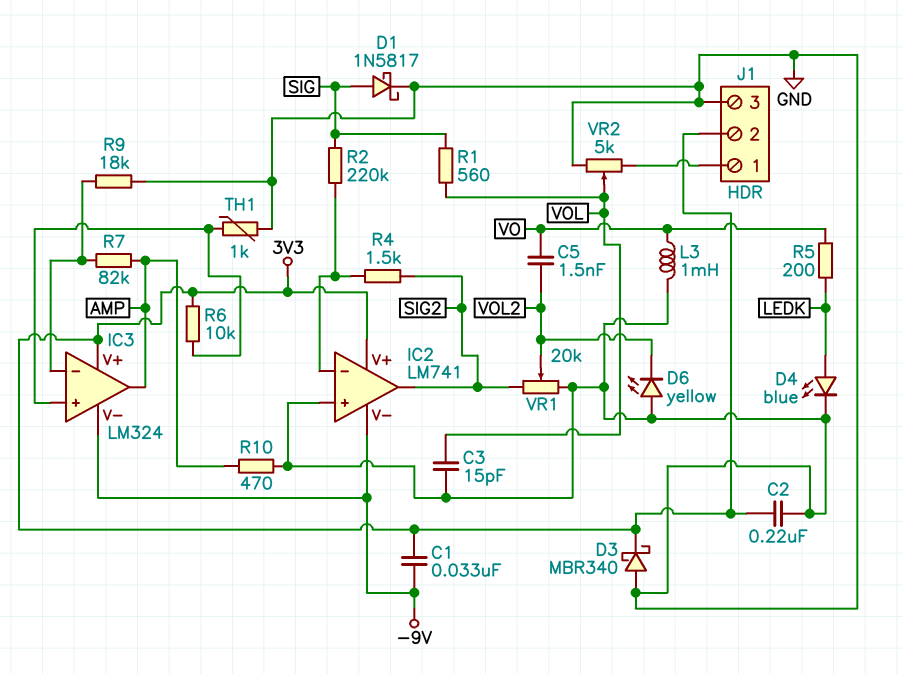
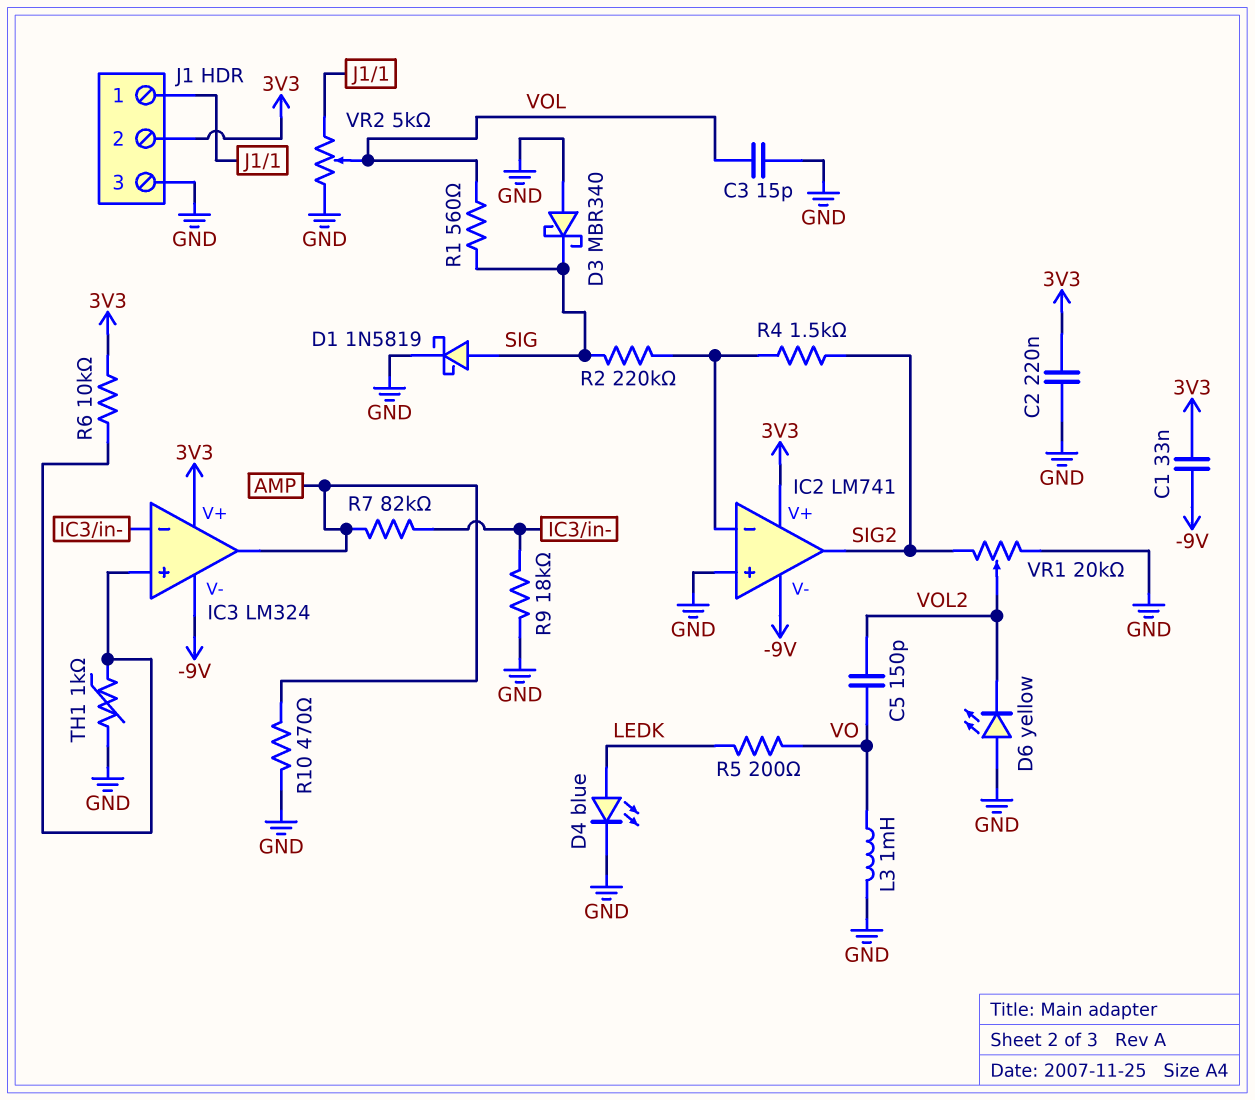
C5: 1.5nF (VO, VOL2) -> 150pF (VO, VOL2)
D1: schottky 1N5817 (A SIG, K GND) -> schottky 1N5819 (A SIG, K GND)
D3: schottky MBR340 (A GND, K 3V3) -> schottky MBR340 (A GND, K SIG)

